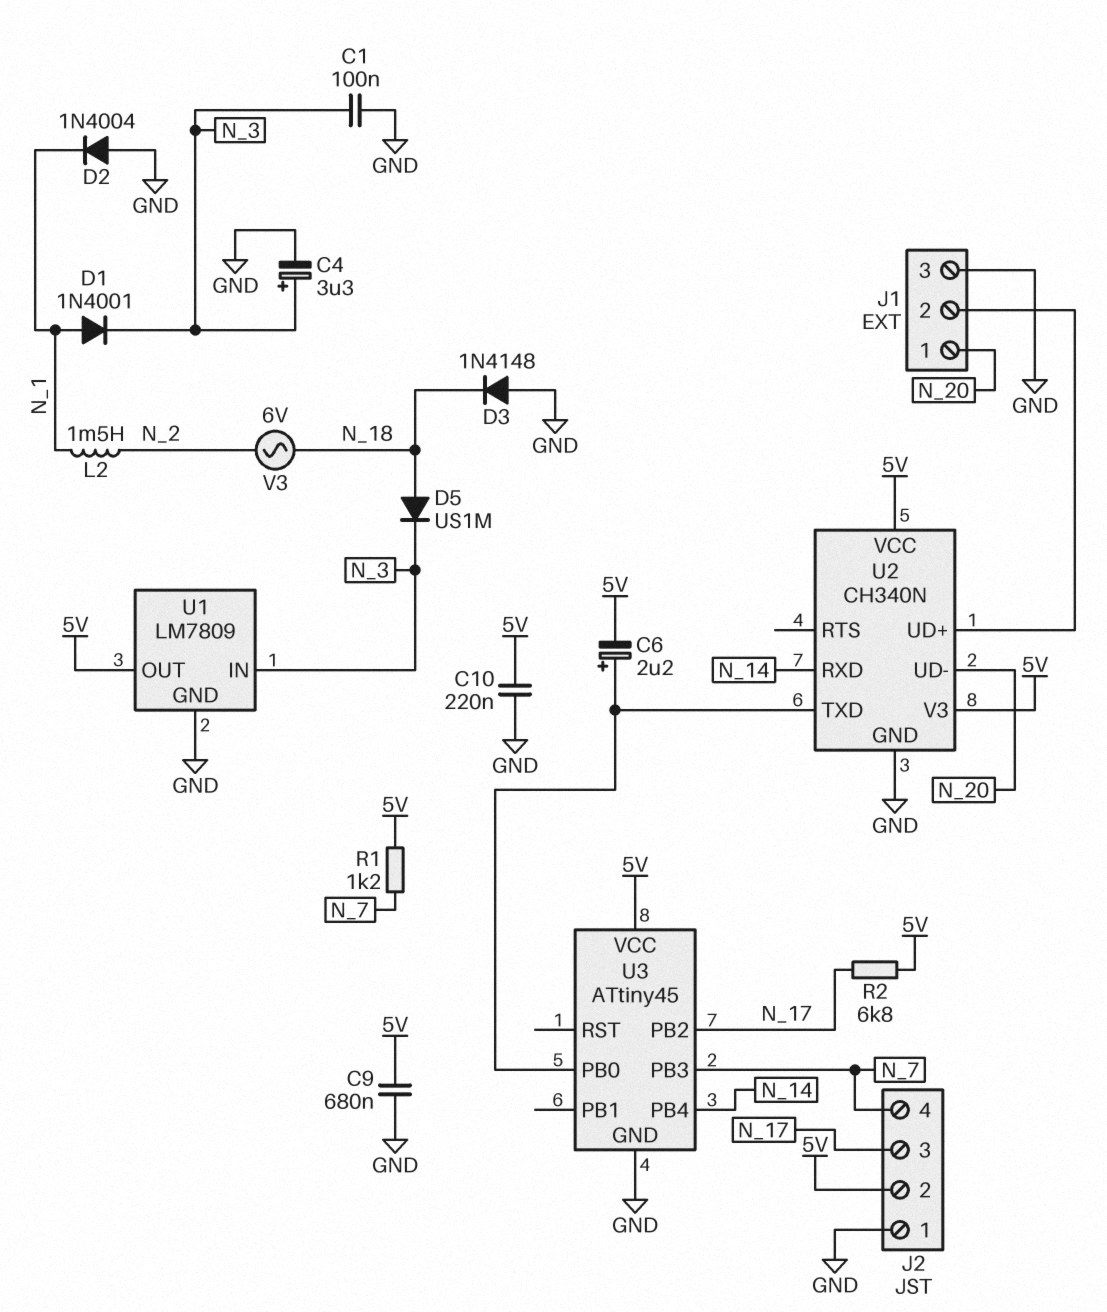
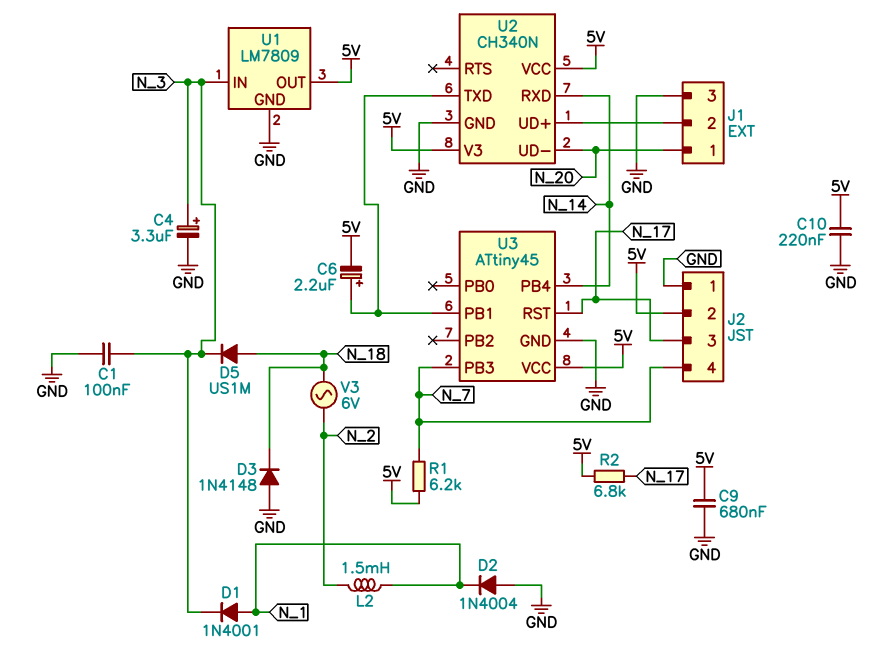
R1: 1.2k (5V, N_7) -> 6.2k (5V, N_7)
U3 pin PB0: U2/TXD -> none
U3 pin PB1: none -> U2/TXD
U3 pin PB2: N_17 -> none
U3 pin RST: none -> N_17

